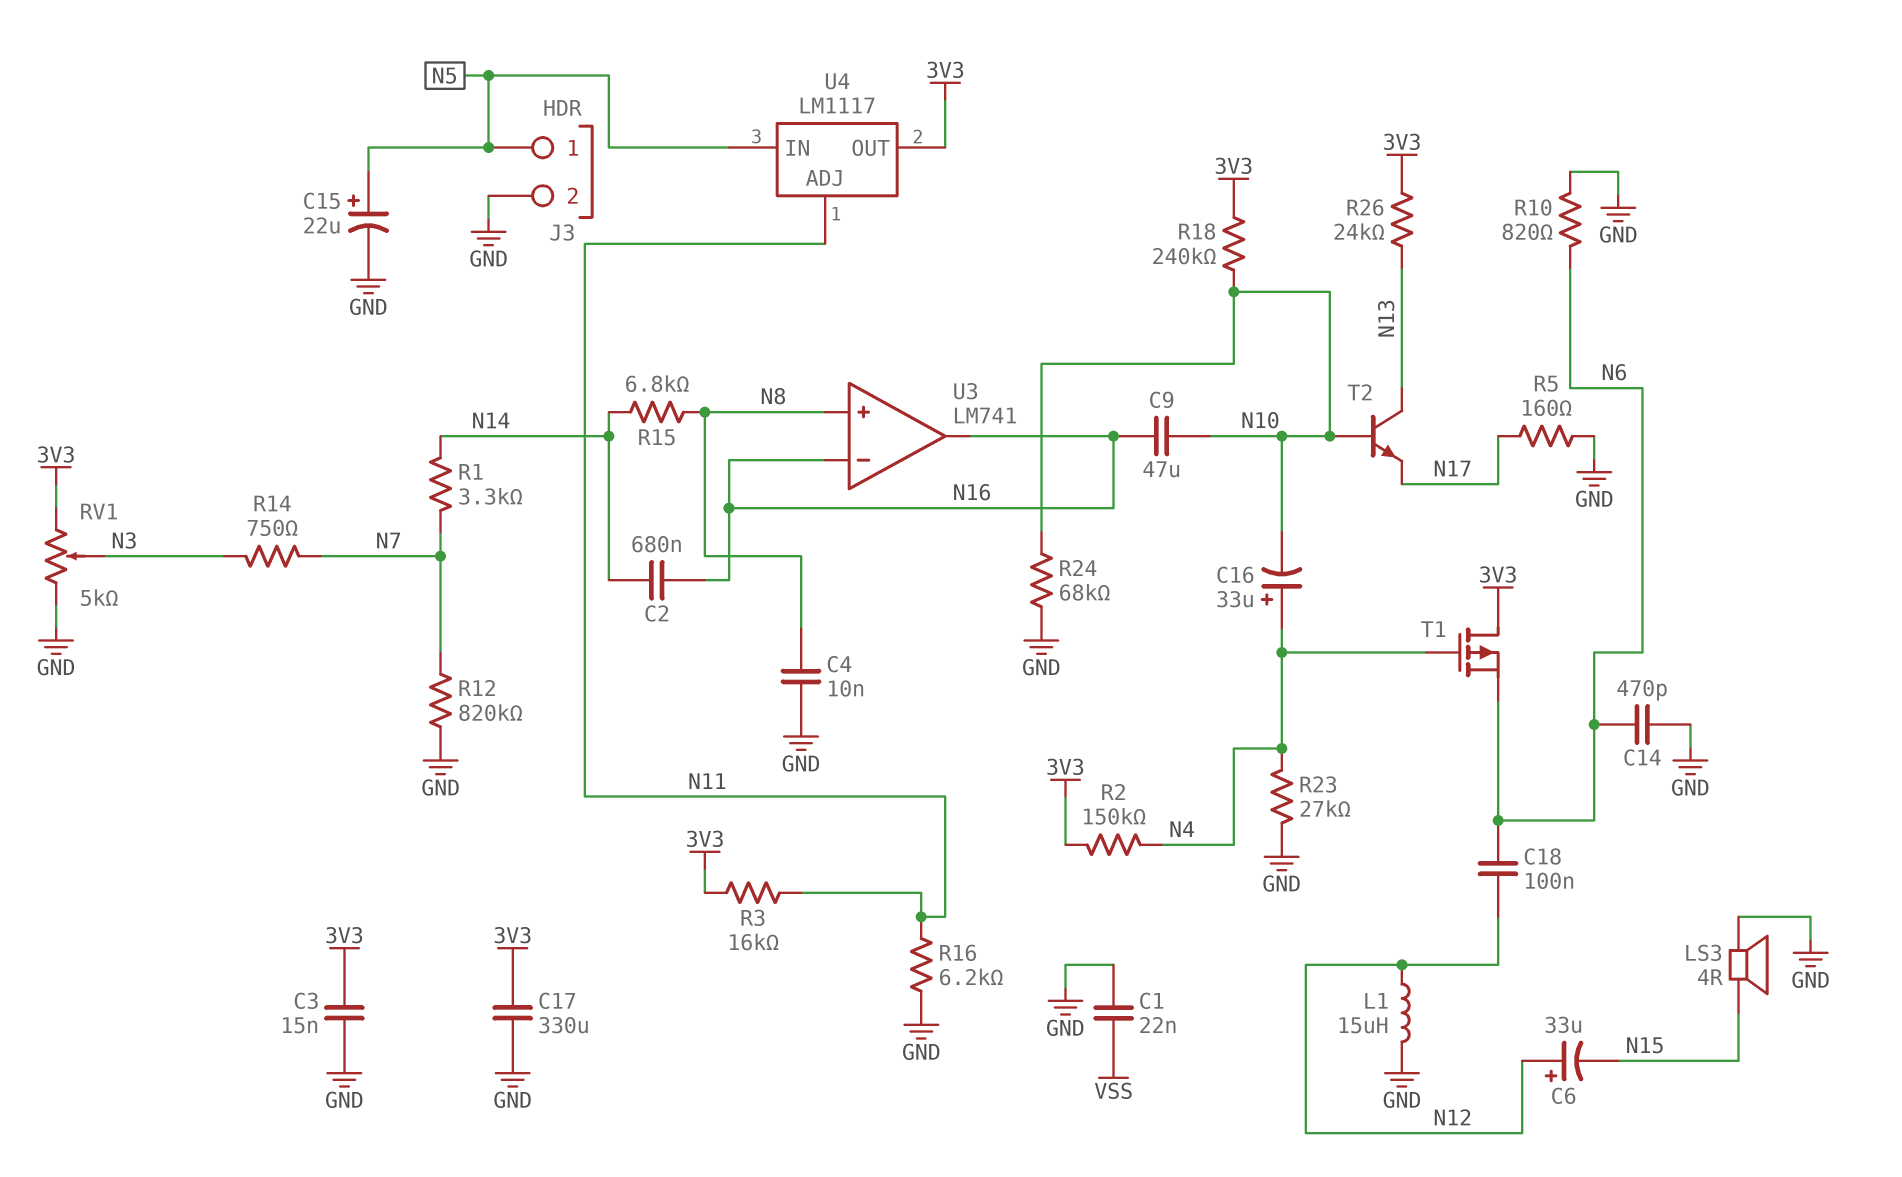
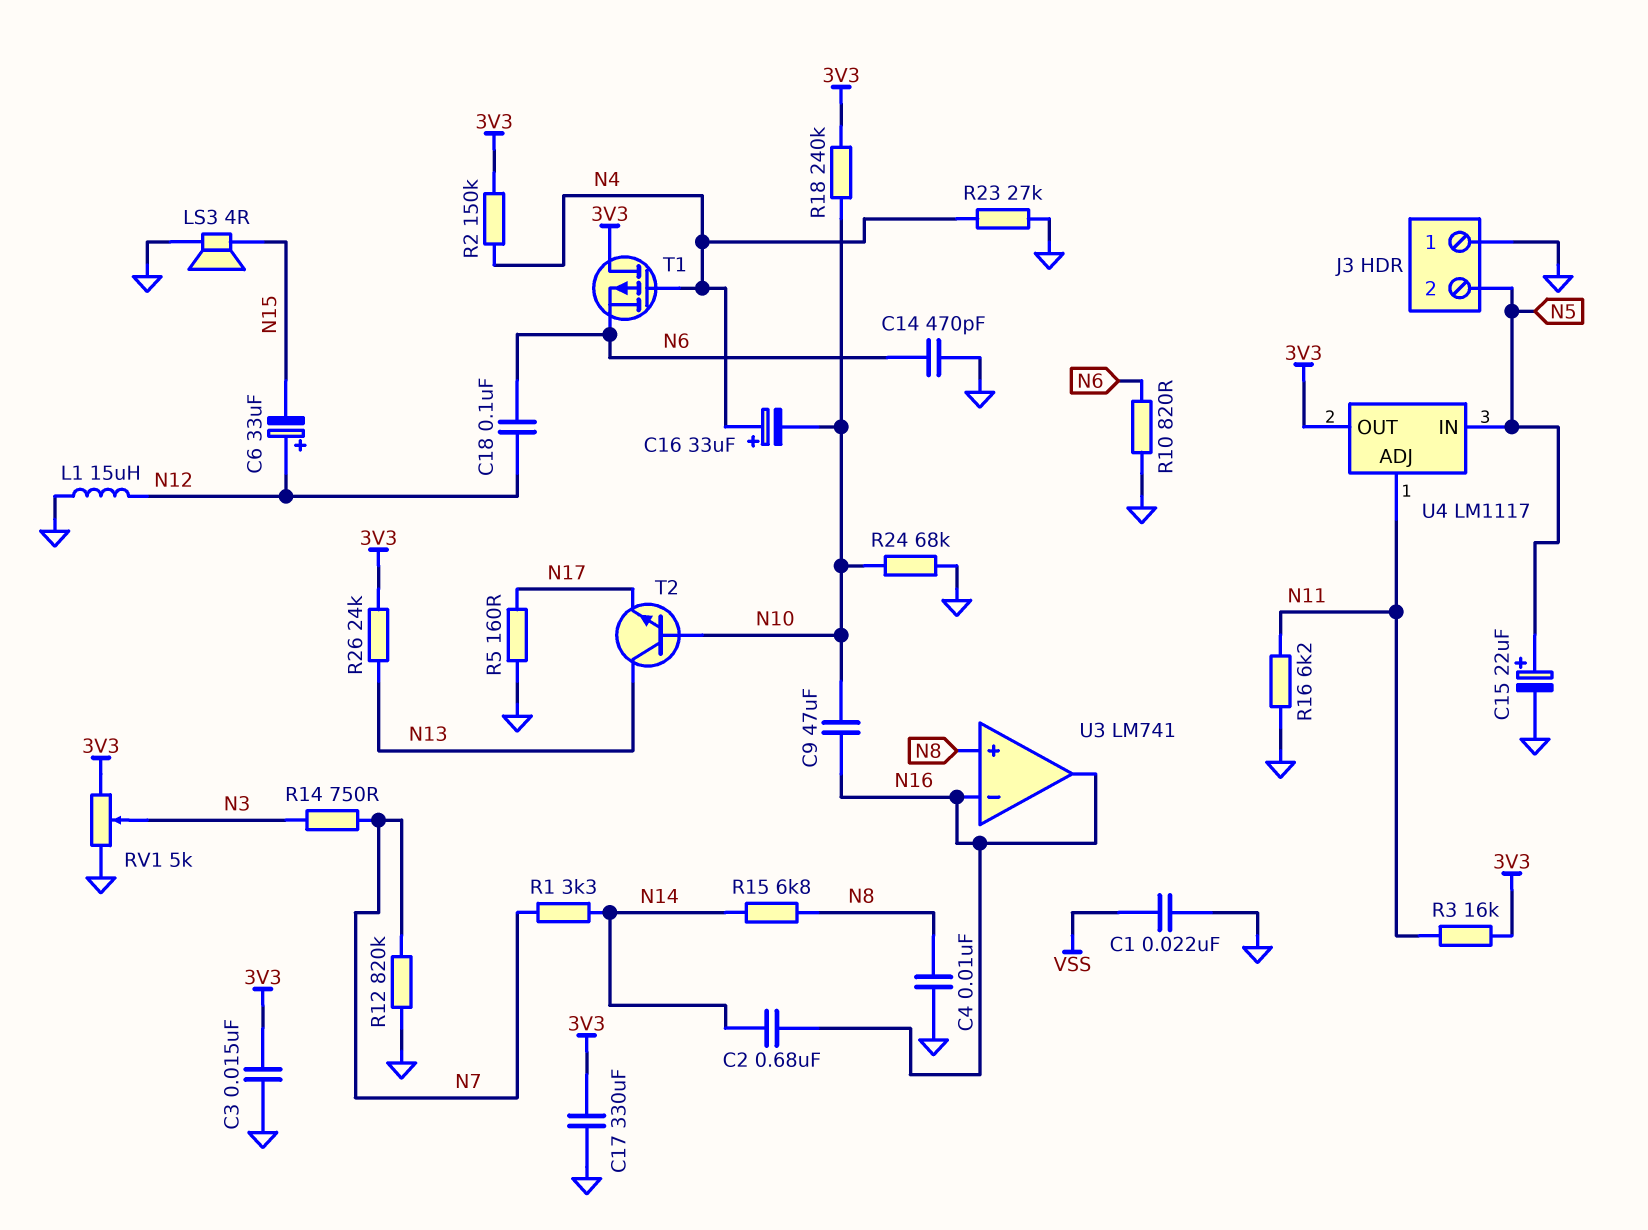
J3 pin 1: N5 -> GND
J3 pin 2: GND -> N5

